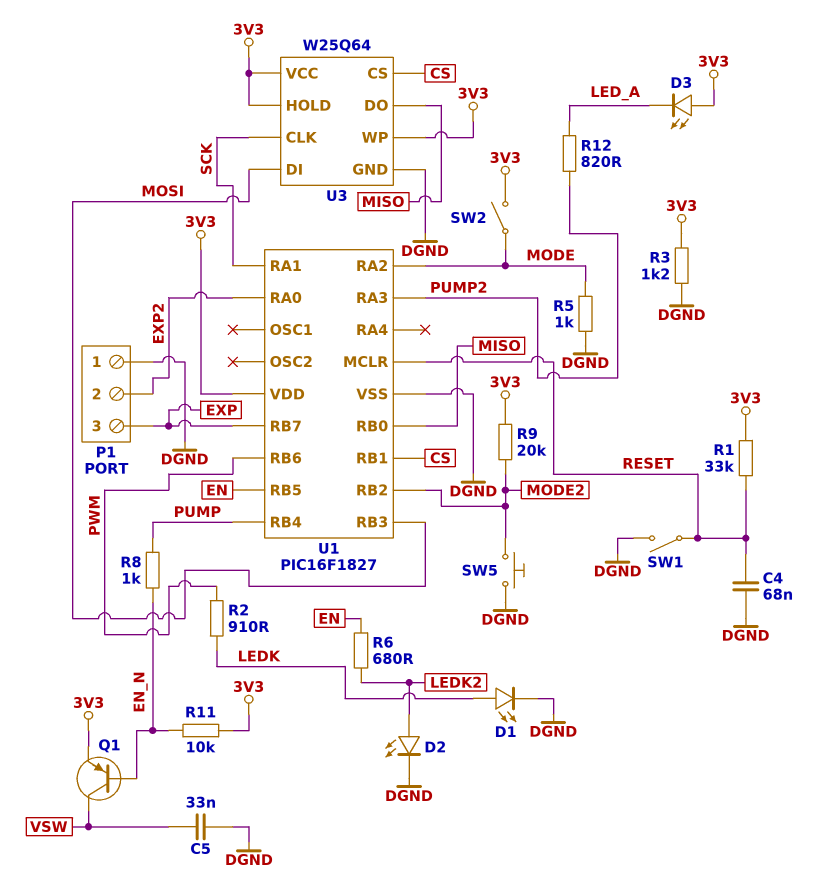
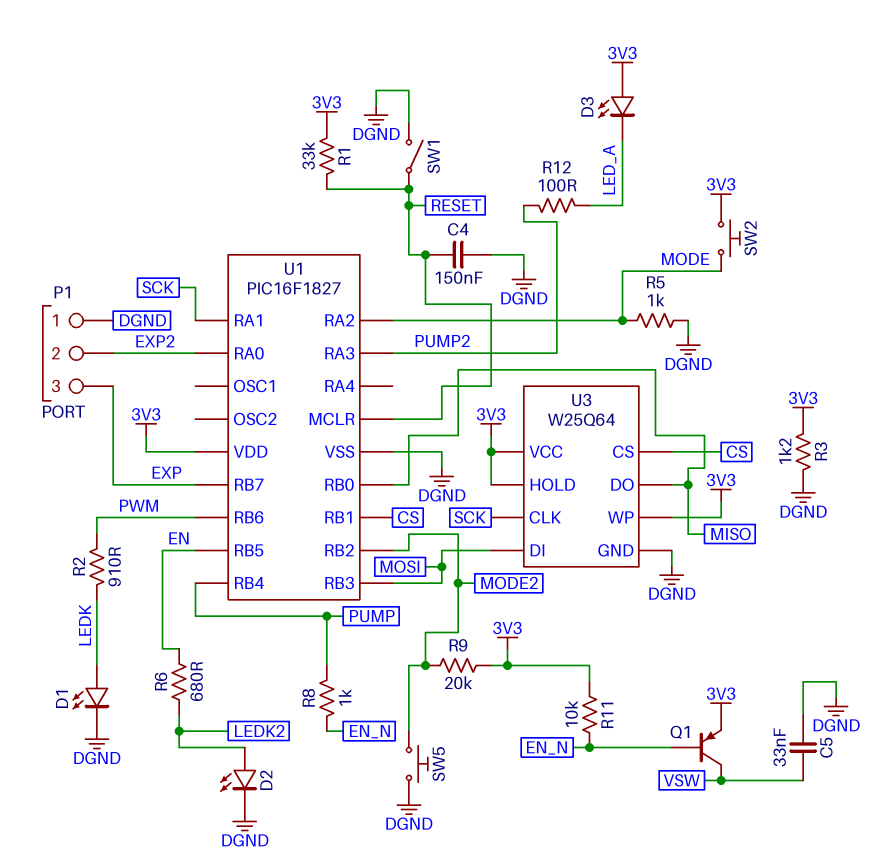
C4: 68nF (DGND, RESET) -> 150nF (DGND, RESET)
R12: 820 (LED_A, PUMP2) -> 100 (LED_A, PUMP2)
SW2: switch (3V3, MODE) -> button (3V3, MODE)

